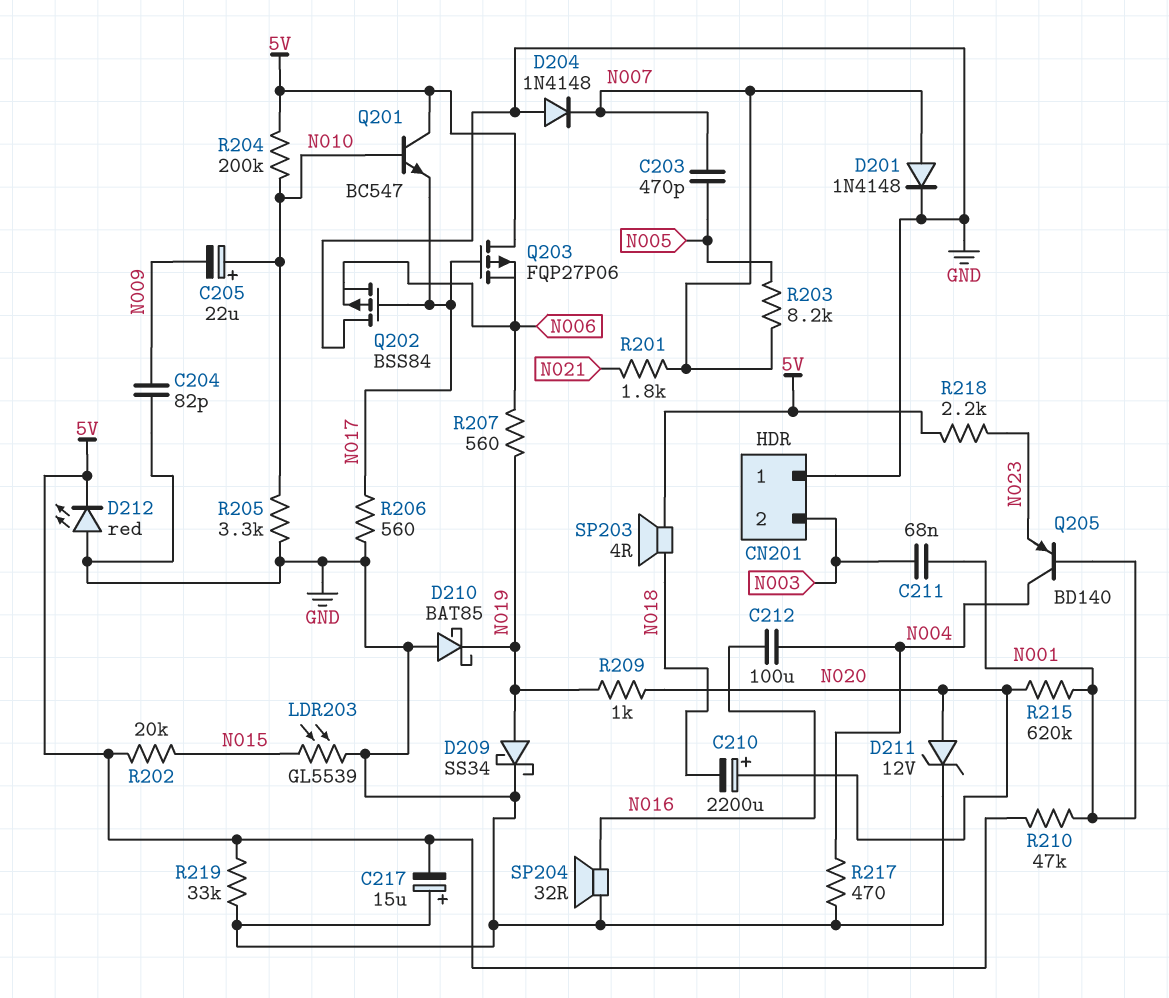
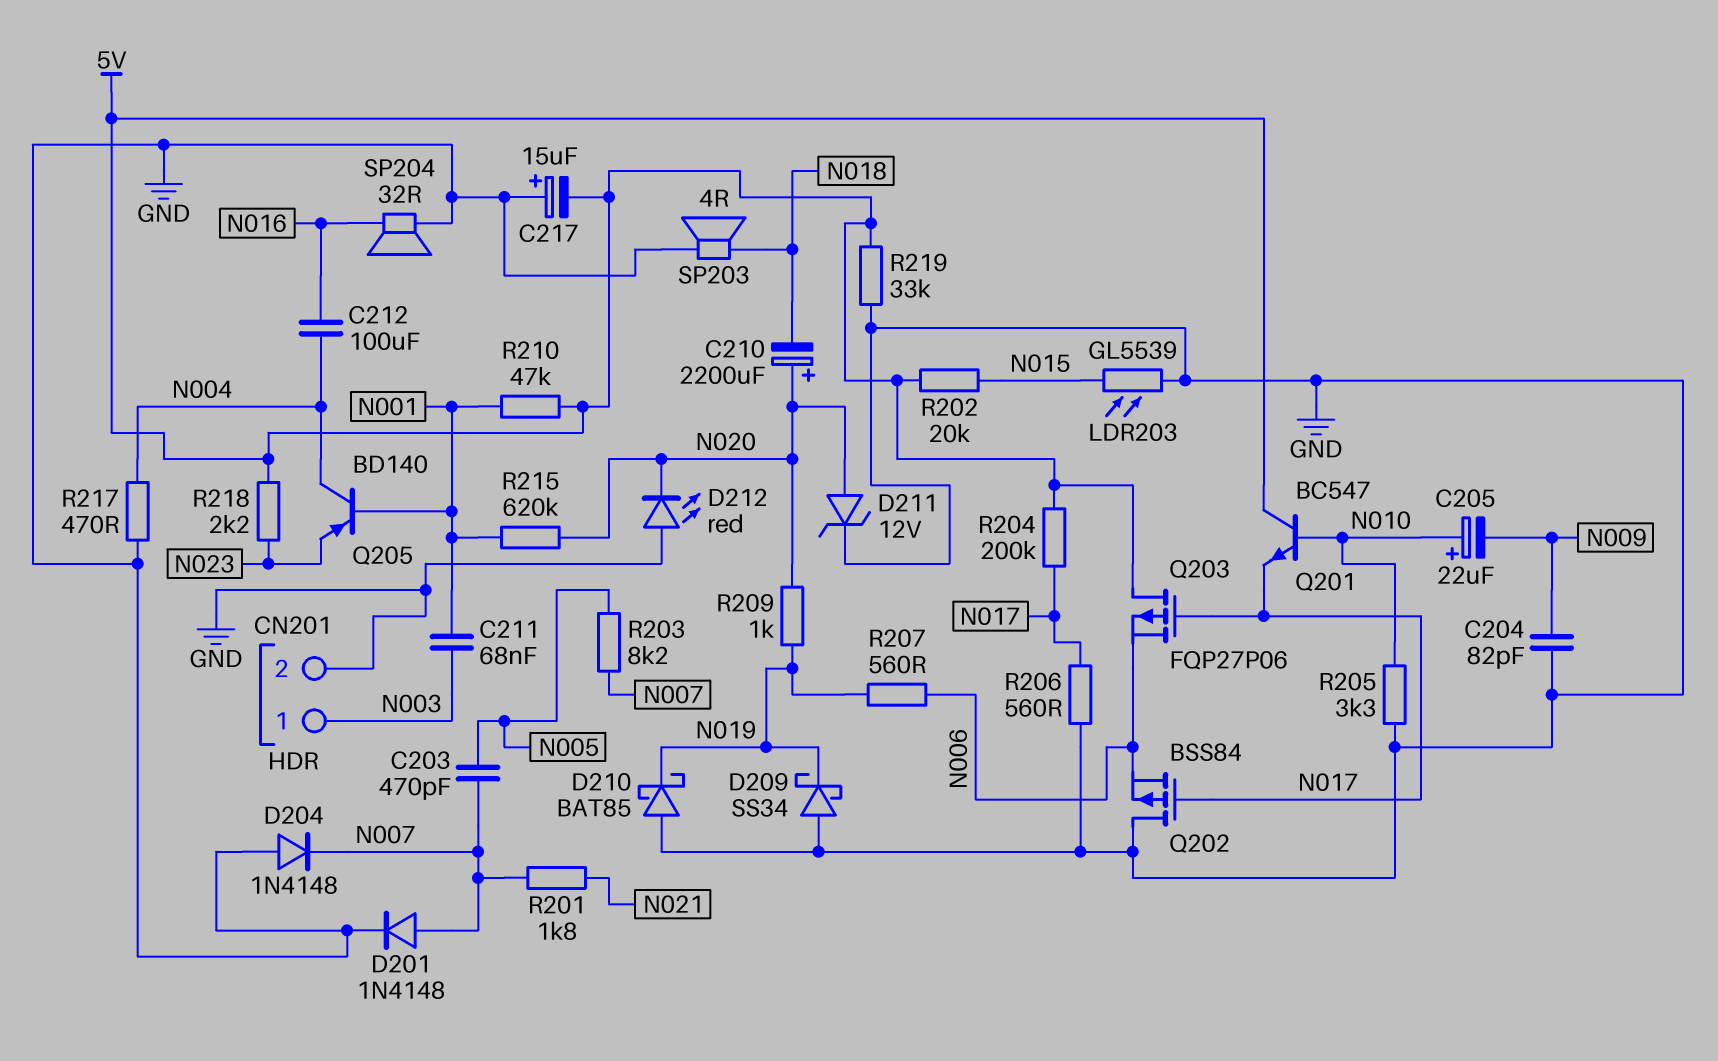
CN201 pin 1: GND -> N003
CN201 pin 2: N003 -> GND
D209: schottky SS34 (A N019, K GND) -> schottky SS34 (A GND, K N019)
D212: LED red (A GND, K 5V) -> LED red (A GND, K N020)
R204: 200k (5V, N010) -> 200k (5V, N017)
SP203: speaker 4R (5V, N018) -> speaker 4R (GND, N018)

